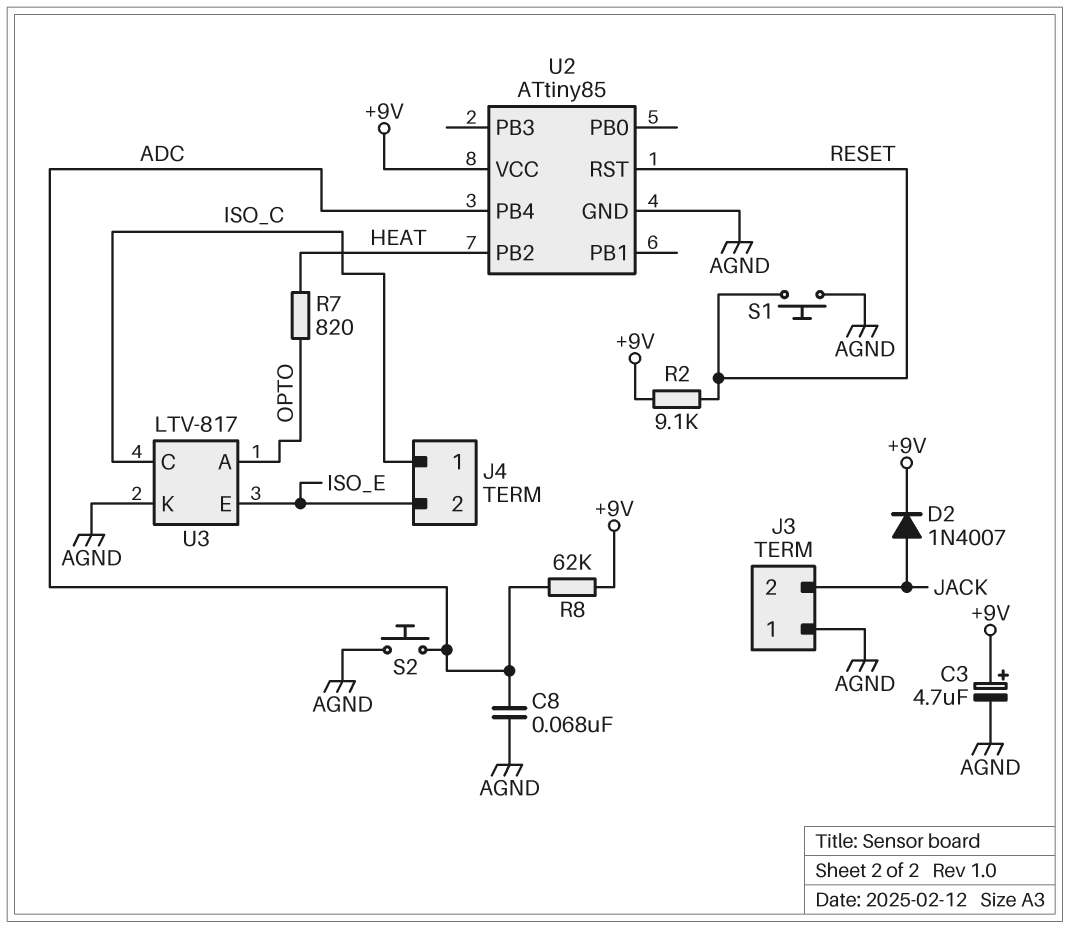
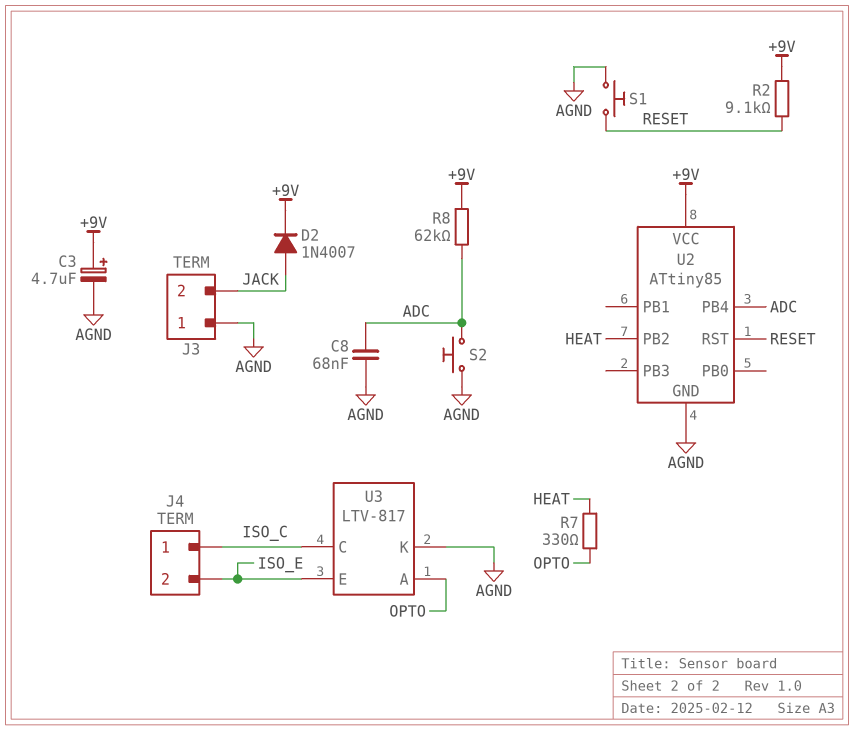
R7: 820 (HEAT, OPTO) -> 330 (HEAT, OPTO)

